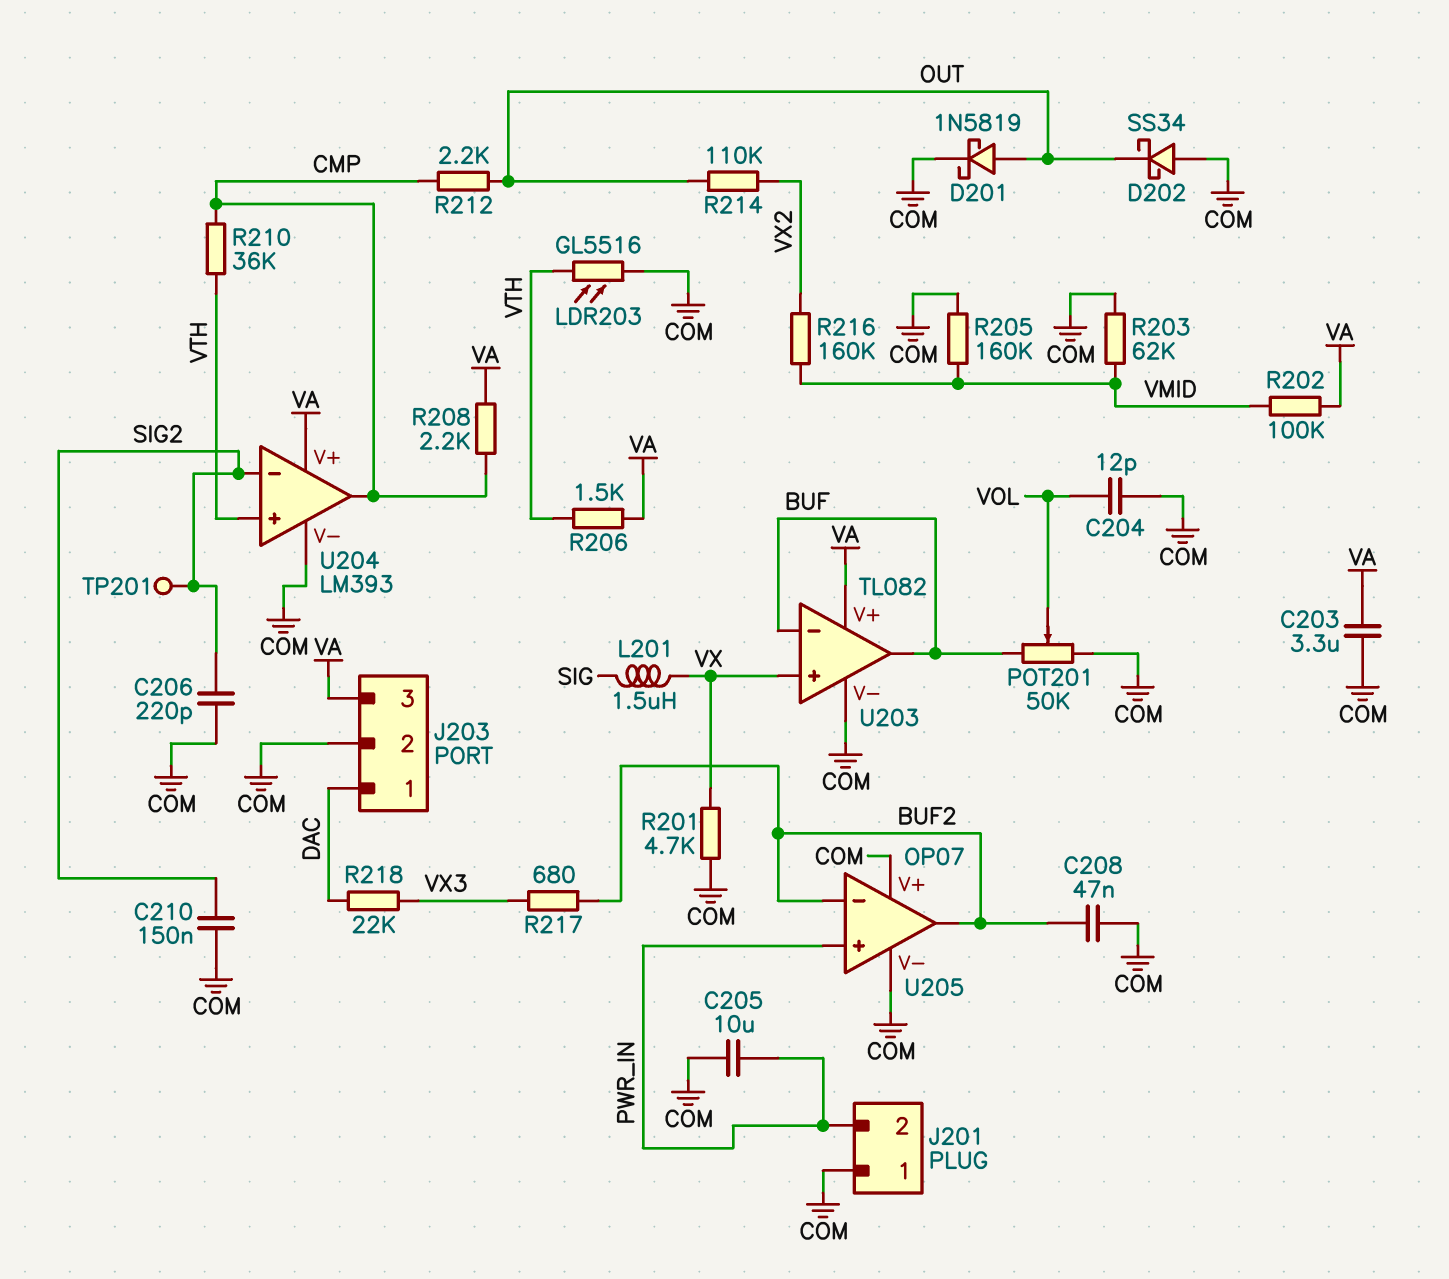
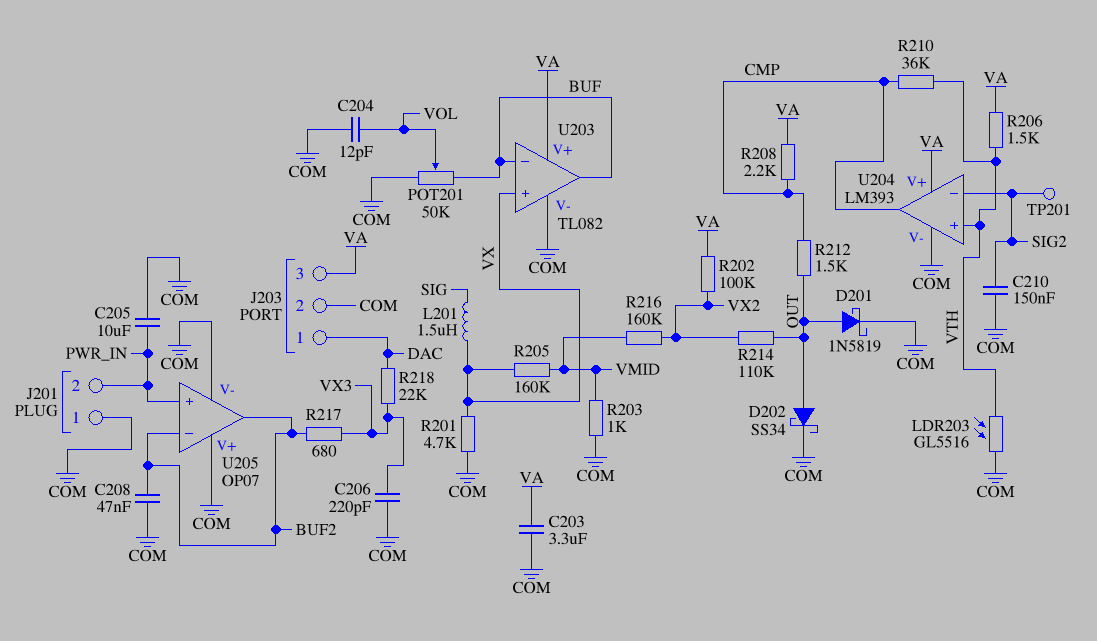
C206: 220pF (COM, SIG2) -> 220pF (COM, VX3)
D202: schottky SS34 (A COM, K OUT) -> schottky SS34 (A OUT, K COM)
R202: 100k (VA, VMID) -> 100k (VA, VX2)
R203: 62k (COM, VMID) -> 1k (COM, VMID)
R205: 160k (COM, VMID) -> 160k (VMID, VX)
R212: 2.2k (CMP, OUT) -> 1.5k (CMP, OUT)

